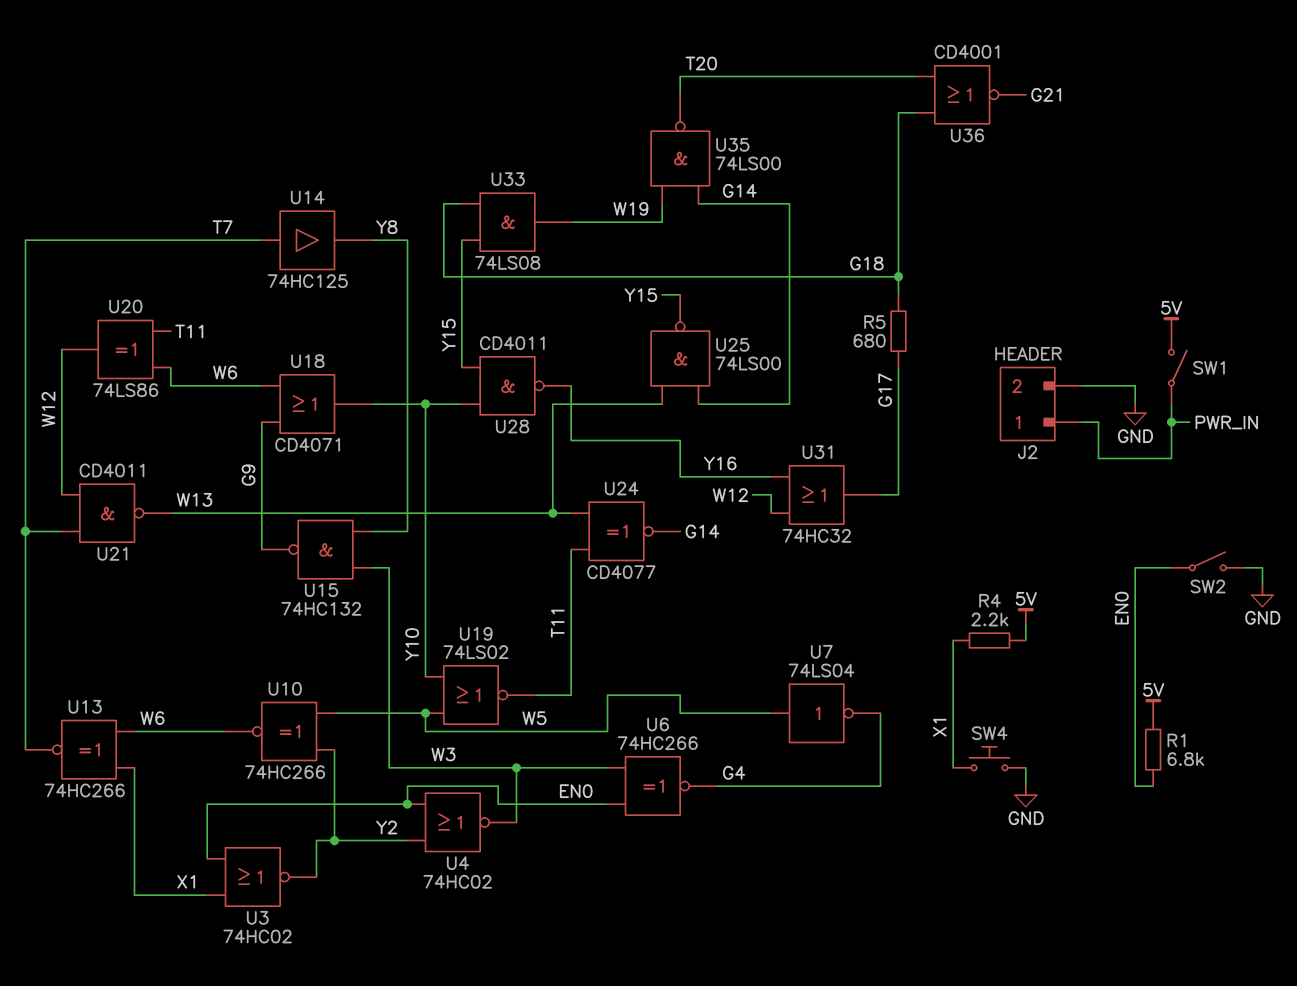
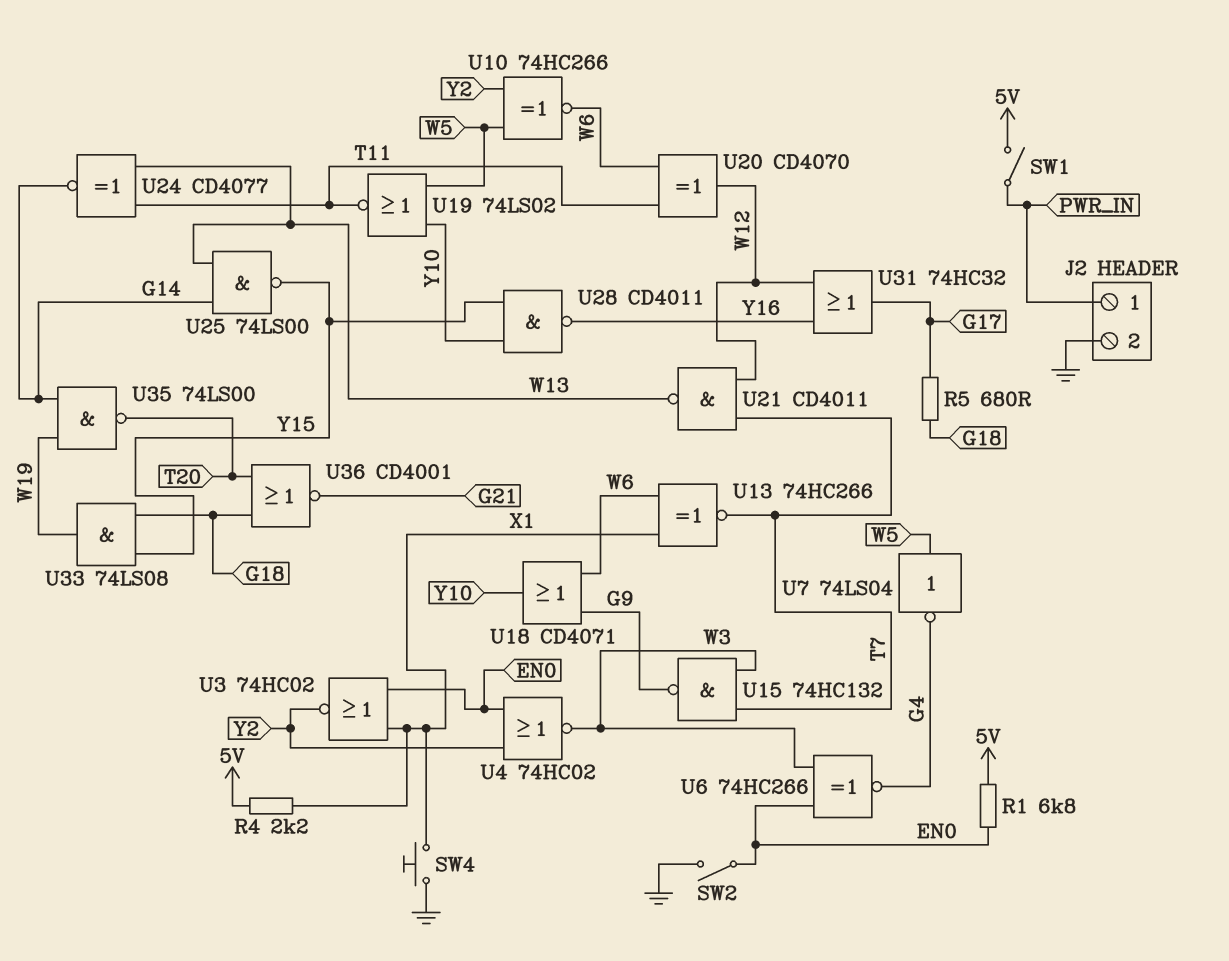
U14: buffer 74HC125 (in T7, out Y8) -> none
U15: NAND 74HC132 (in W3, in Y8, out G9) -> NAND 74HC132 (in T7, in W3, out G9)
U20: XOR 74LS86 (in T11, in W6, out W12) -> XOR CD4070 (in T11, in W6, out W12)

